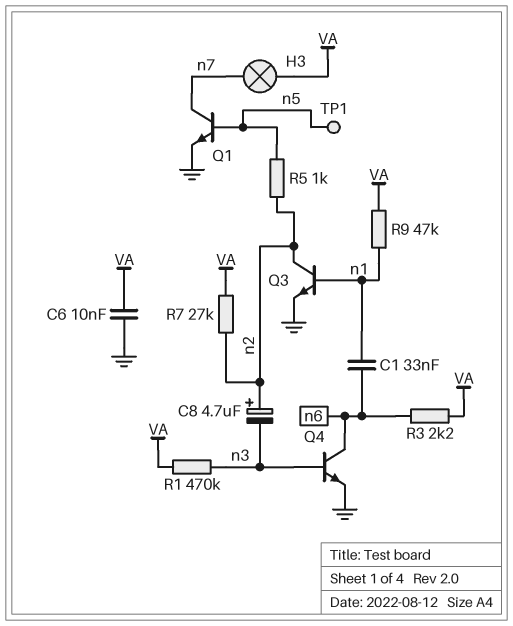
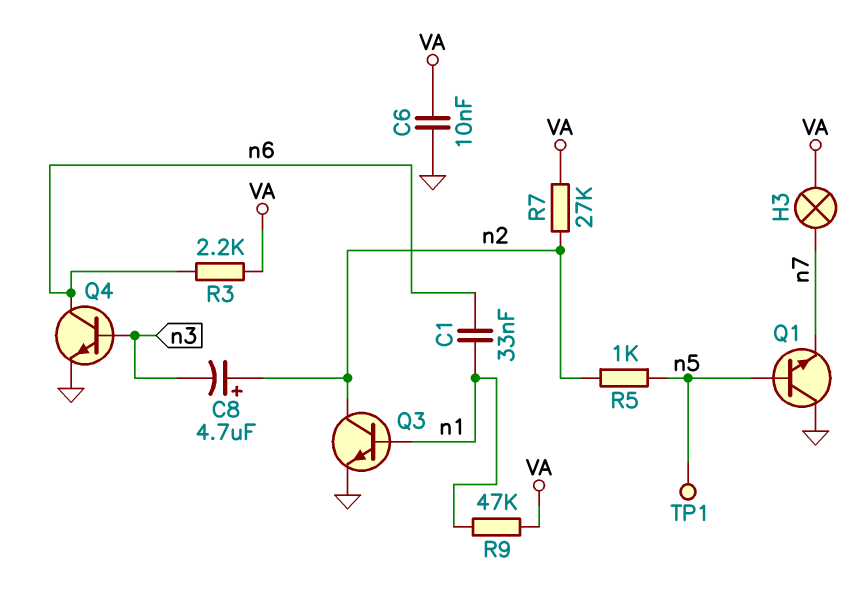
Q1: NPN (B n5, C n7, E GND) -> NPN (B n5, C GND, E n7)
R1: 470k (VA, n3) -> none

